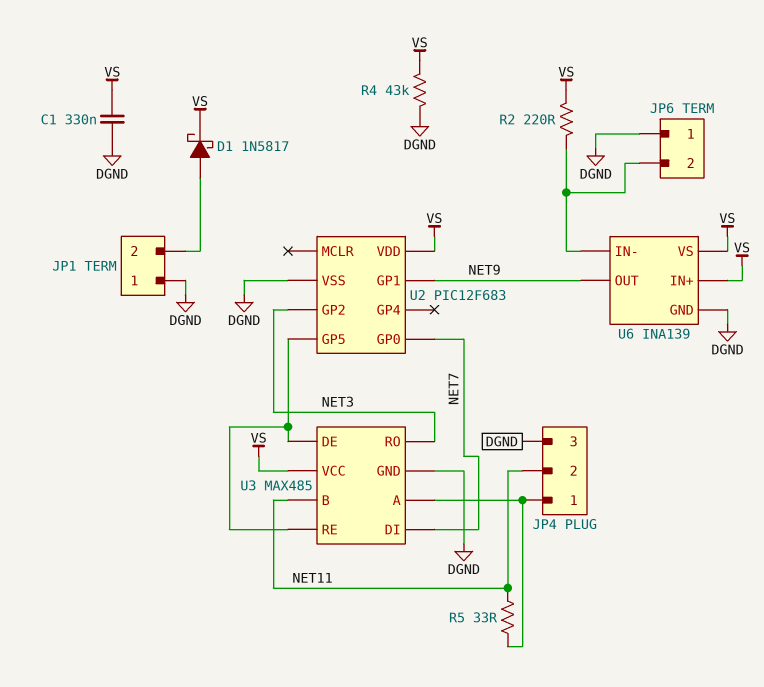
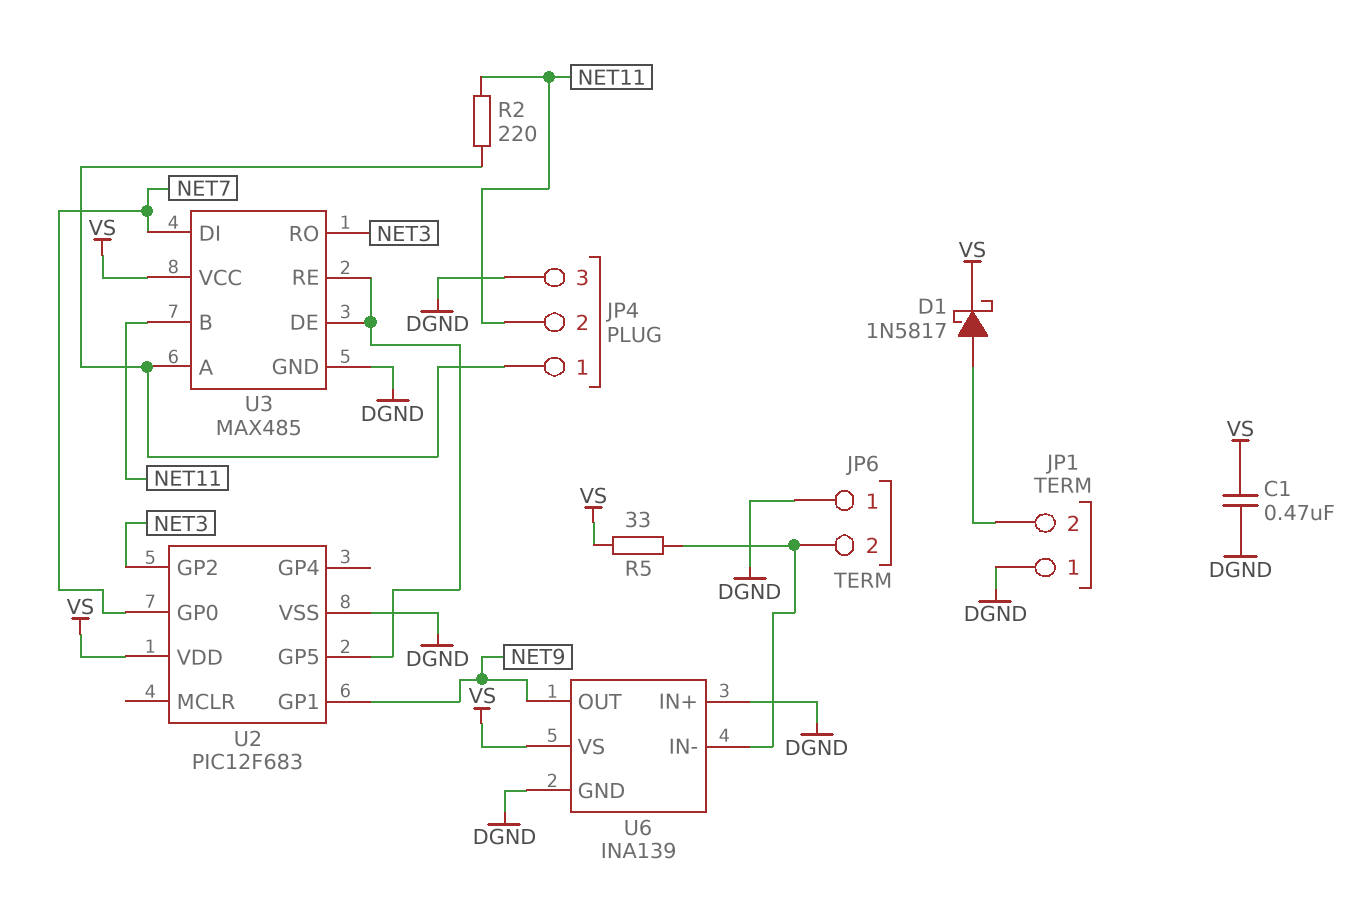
C1: 330nF (DGND, VS) -> 470nF (DGND, VS)
R2: 220 (JP6/2, VS) -> 220 (JP4/1, NET11)
R4: 43k (DGND, VS) -> none
R5: 33 (JP4/1, NET11) -> 33 (JP6/2, VS)
U6 pin IN+: VS -> DGND

